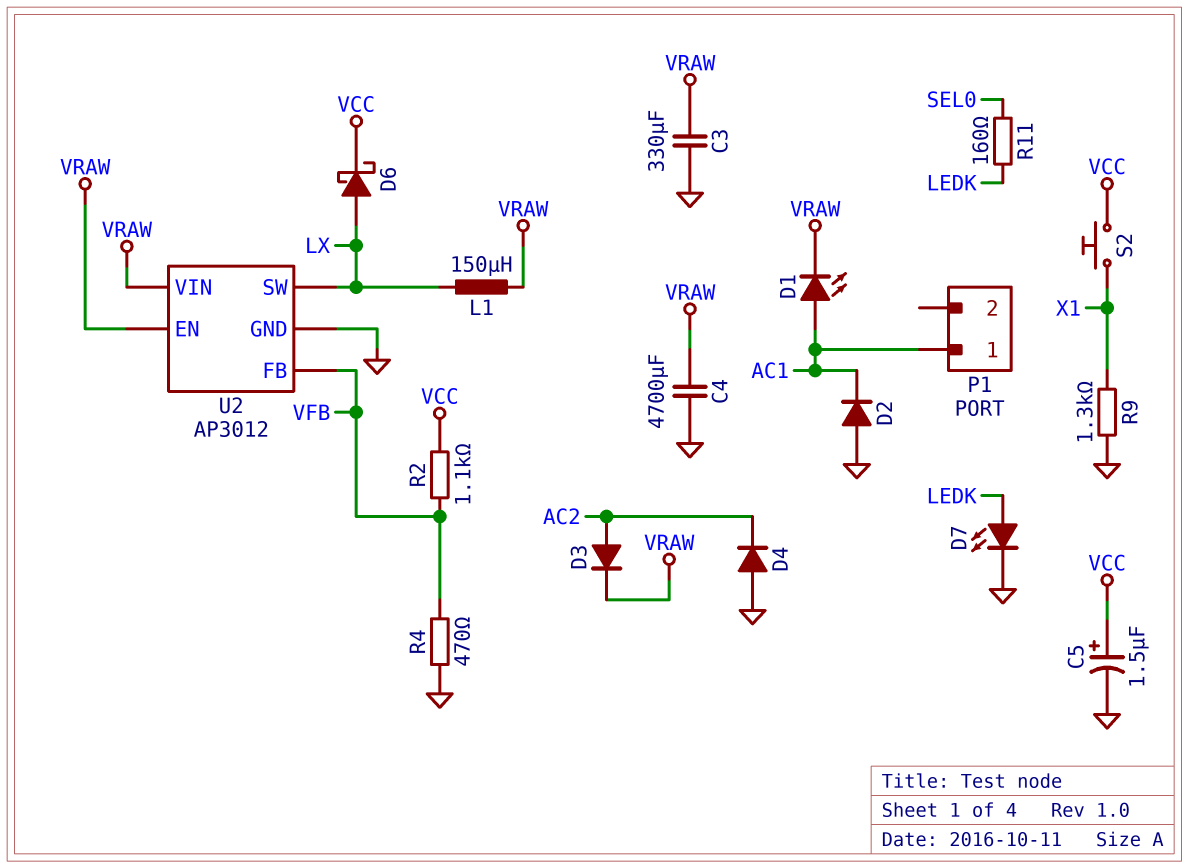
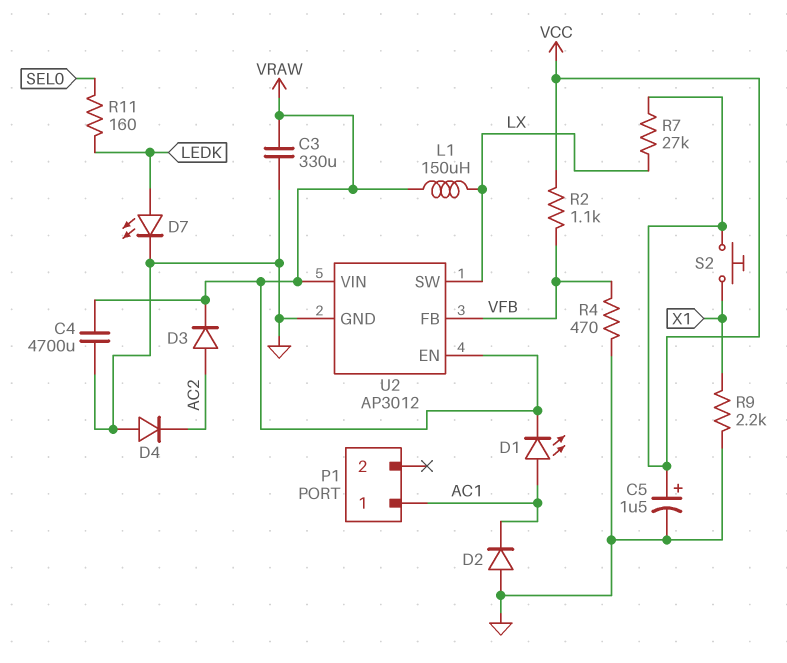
D6: schottky (A LX, K VCC) -> none
R7: none -> 27k (LX, VCC)
R9: 1.3k (GND, X1) -> 2.2k (GND, X1)

